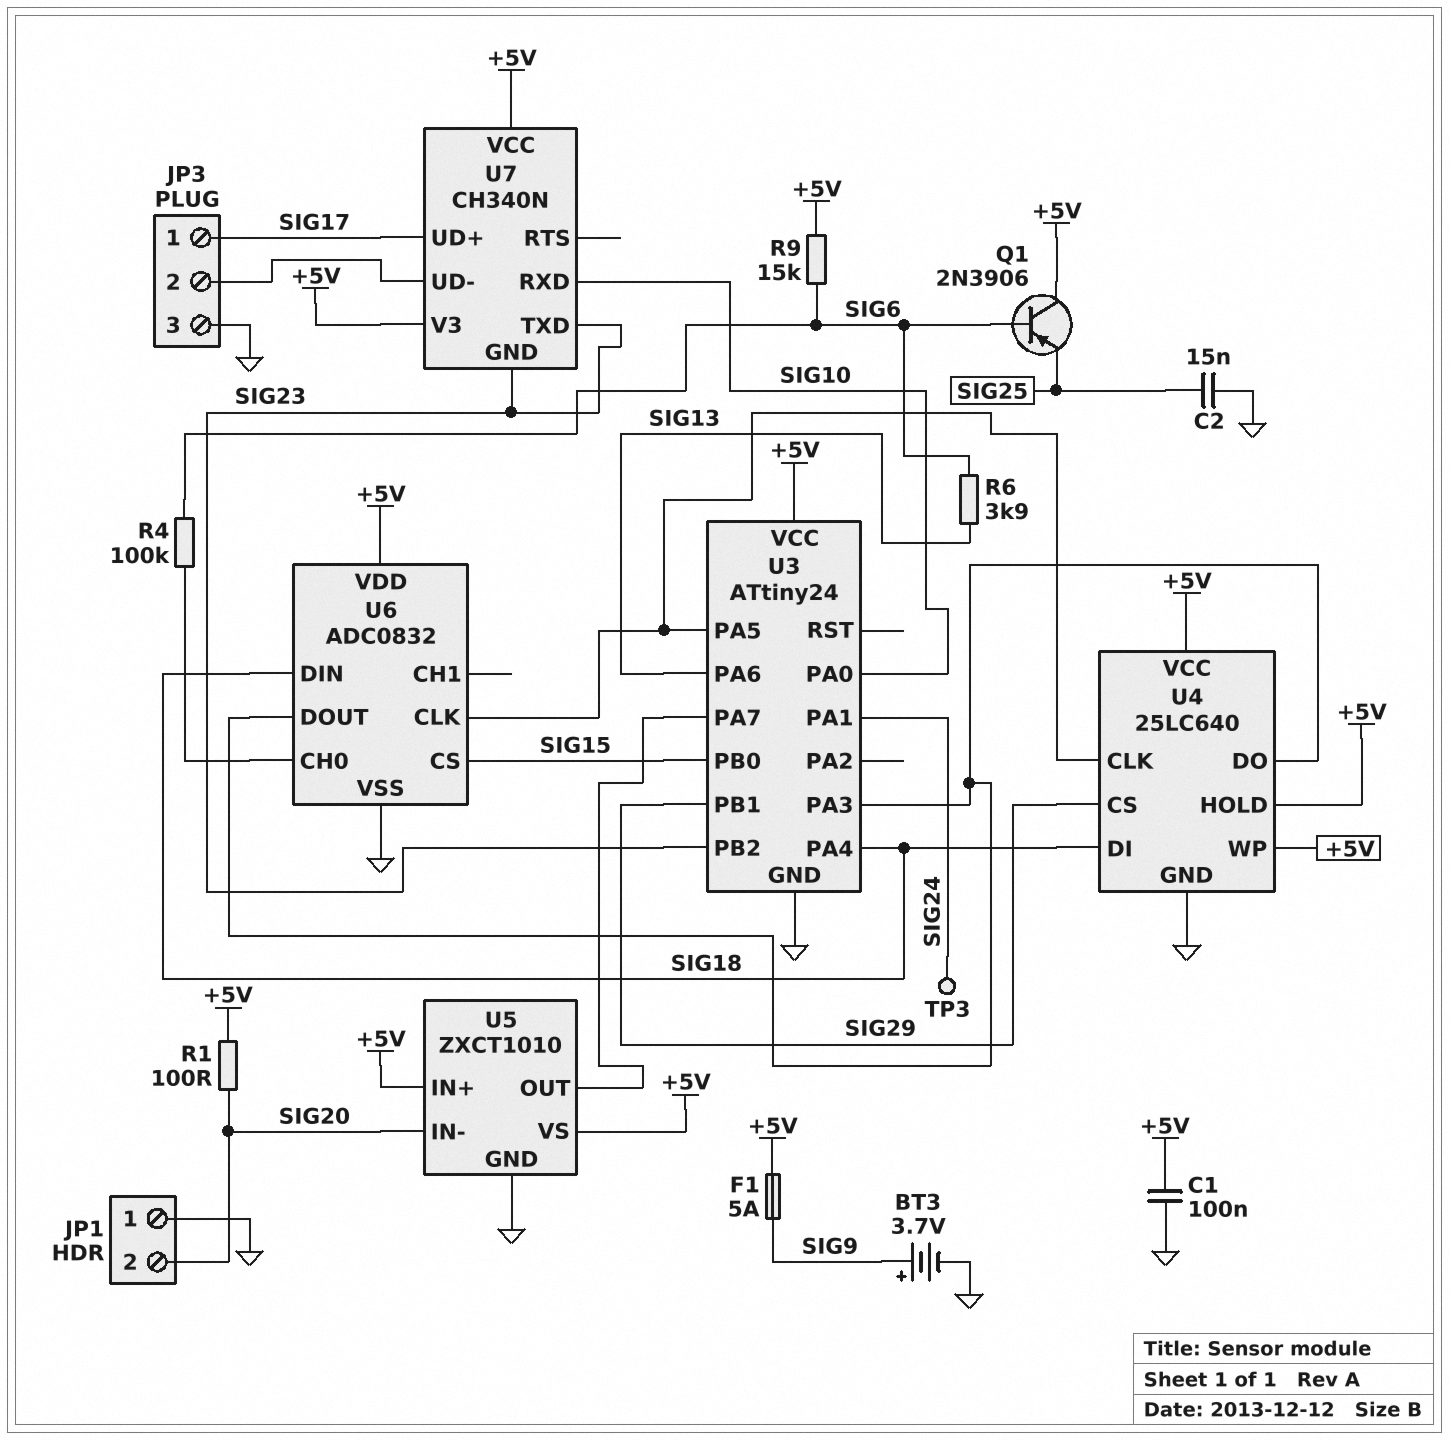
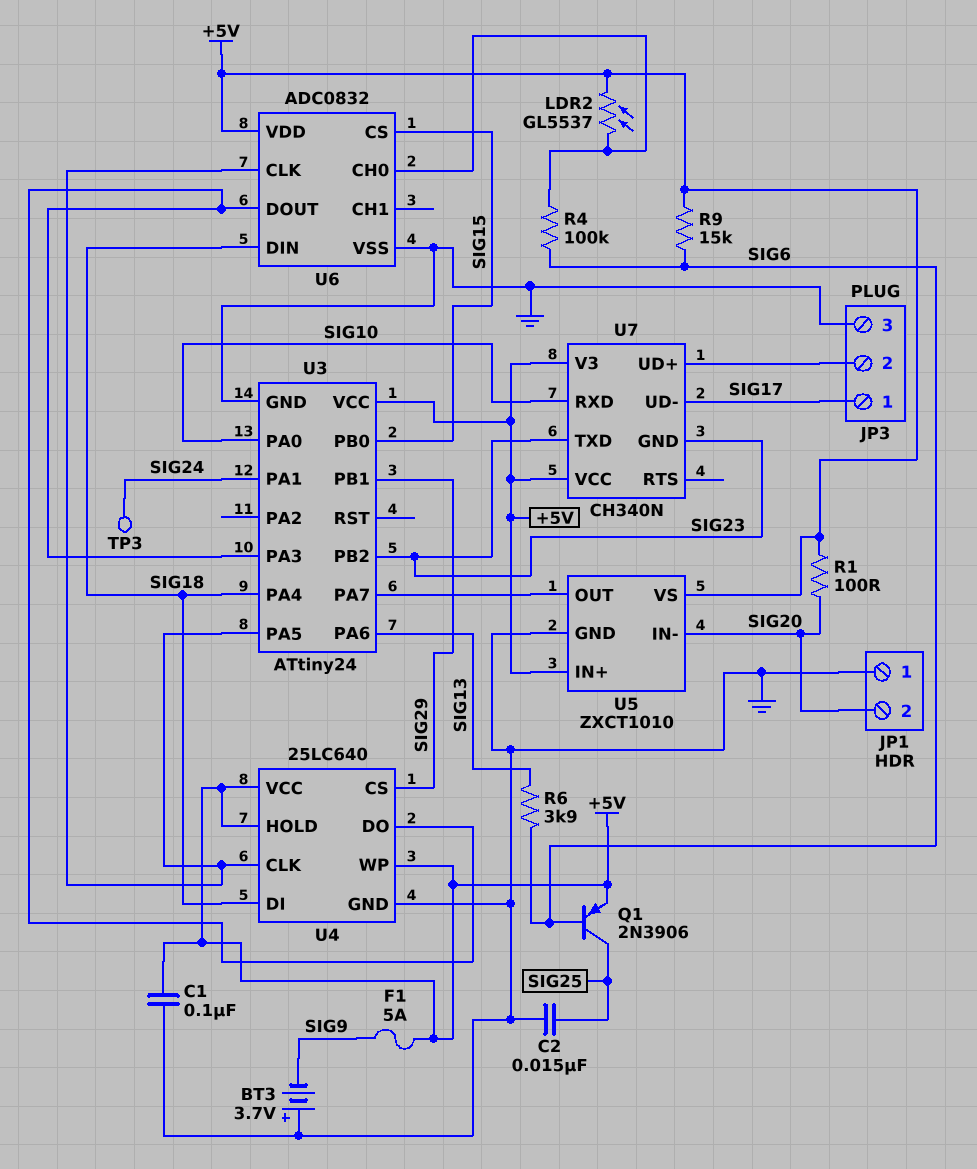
BT3: 3.7V (plus SIG9, minus GND) -> 3.7V (plus GND, minus SIG9)
LDR2: none -> GL5537 (+5V, U6/CH0)
Q1: PNP 2N3906 (B SIG6, C +5V, E SIG25) -> PNP 2N3906 (B SIG6, C SIG25, E +5V)
U7 pin UD+: SIG17 -> JP3/2
U7 pin UD-: JP3/2 -> SIG17

